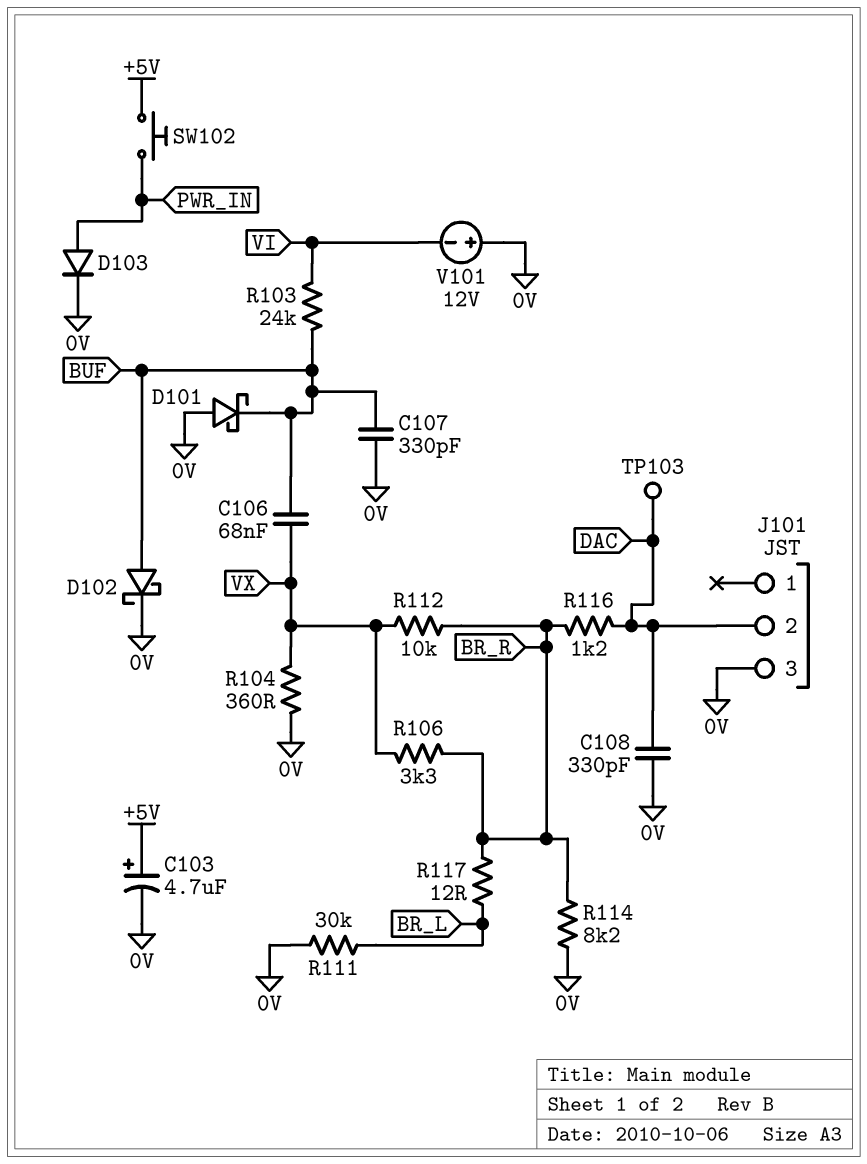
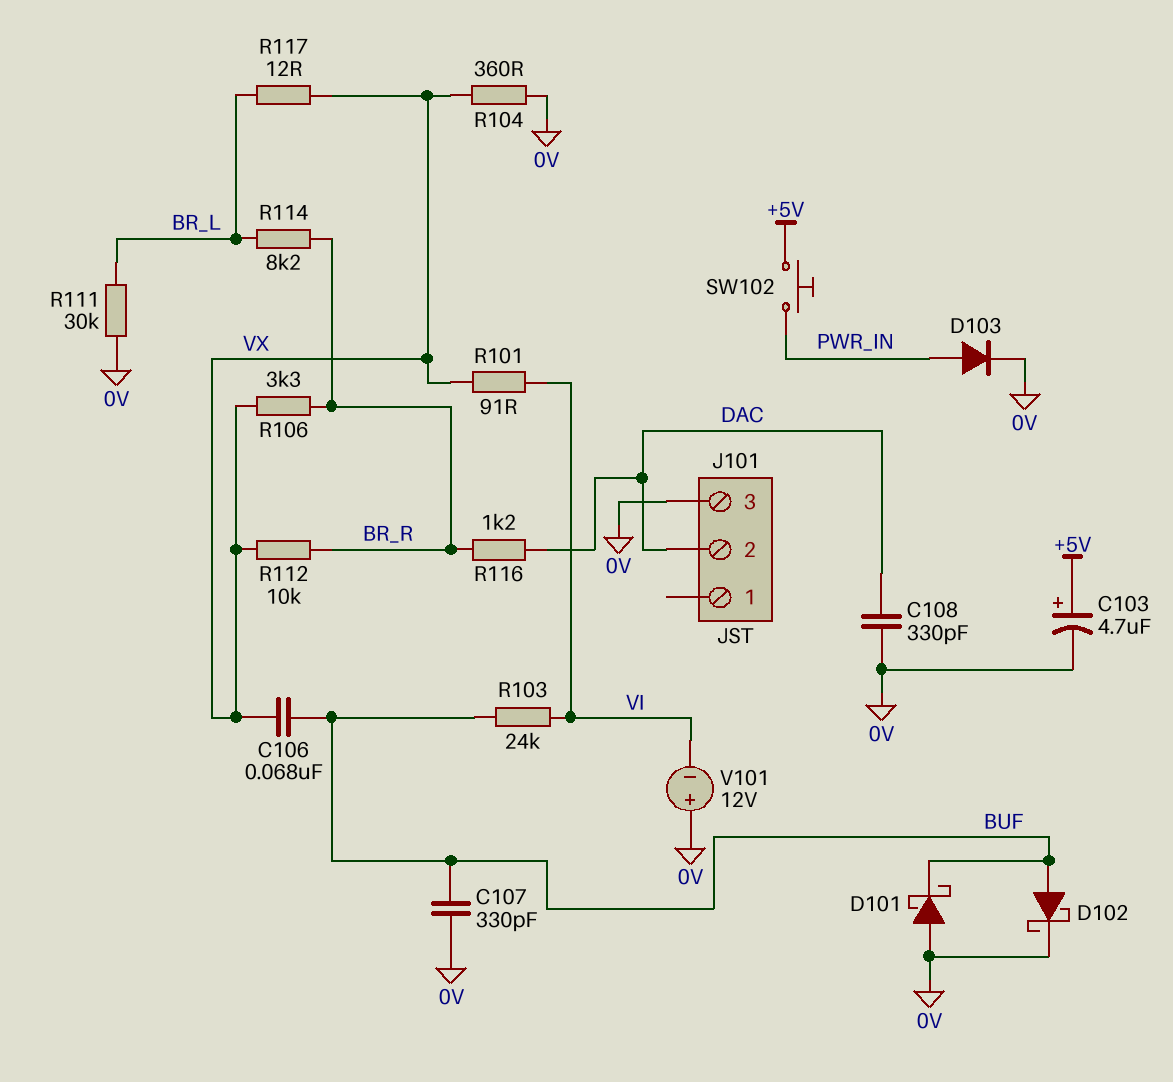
R101: none -> 91 (VI, VX)
R114: 8.2k (0V, BR_R) -> 8.2k (BR_L, BR_R)
R117: 12 (BR_L, BR_R) -> 12 (BR_L, VX)
TP103: test point (DAC) -> none

